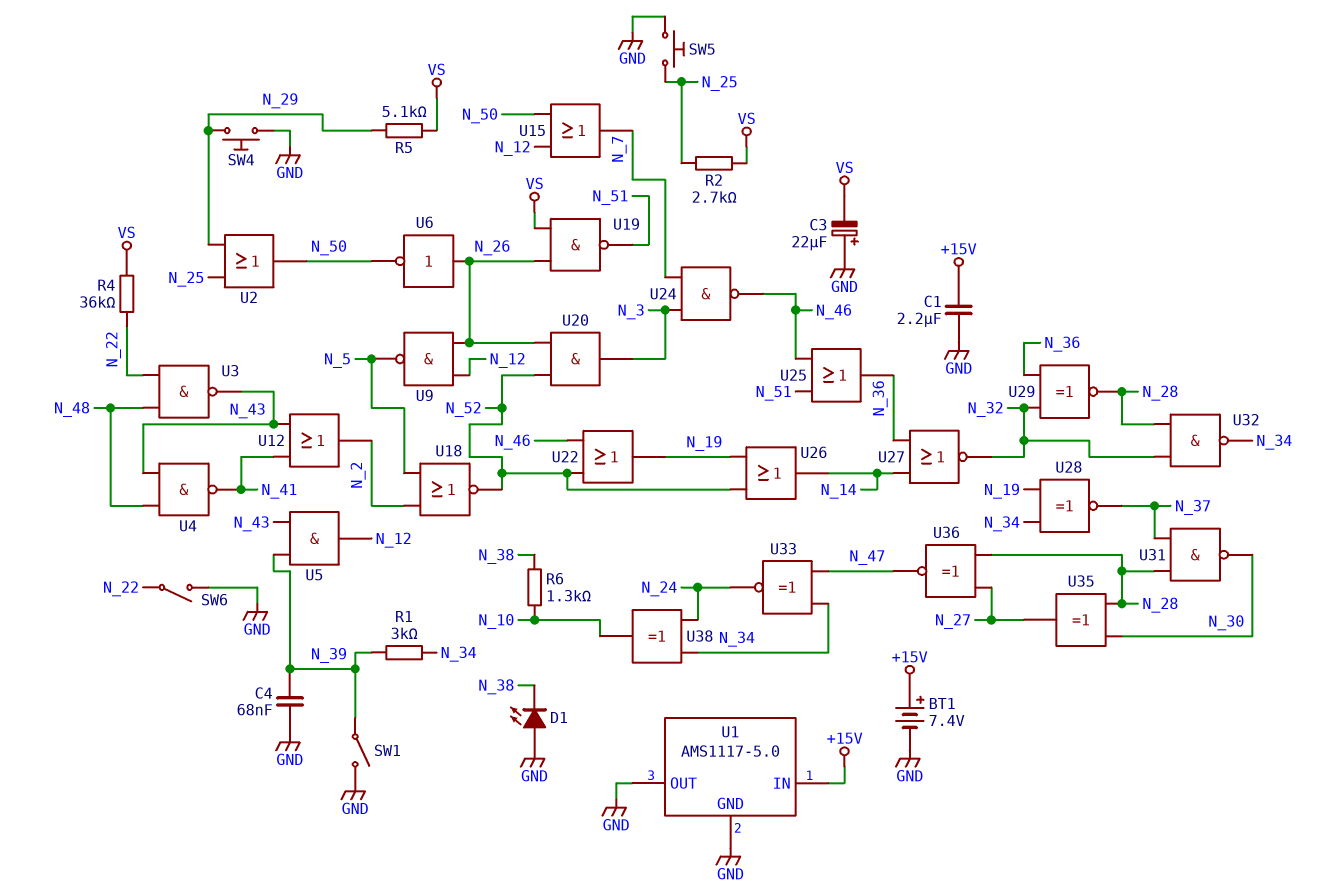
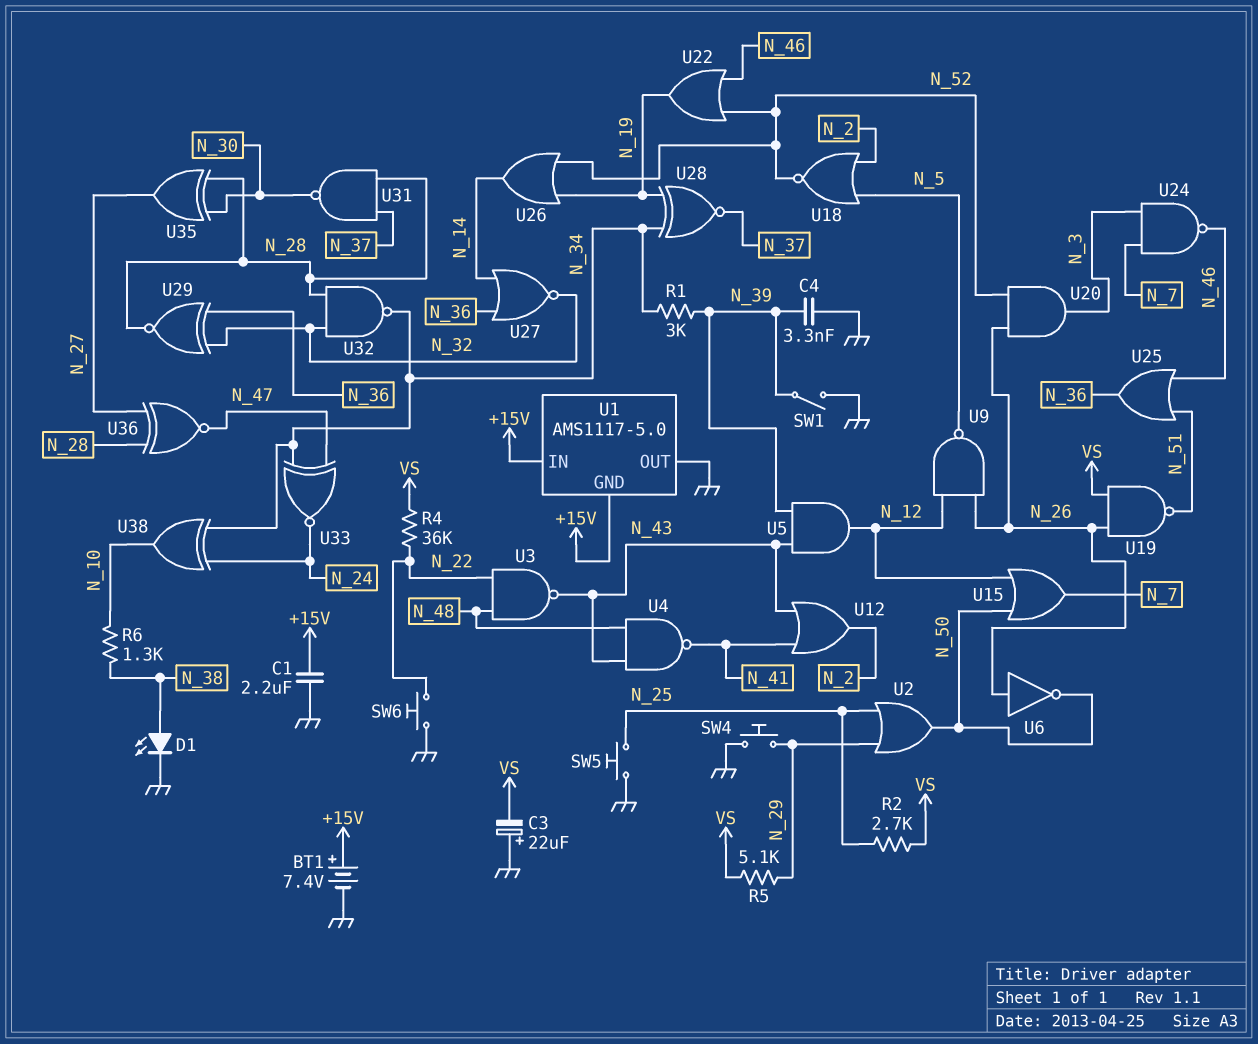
C4: 68nF (GND, N_39) -> 3.3nF (GND, N_39)
D1: LED (A GND, K N_38) -> LED (A N_38, K GND)
SW6: switch (GND, N_22) -> button (GND, N_22)
U1 pin GND: GND -> +15V

